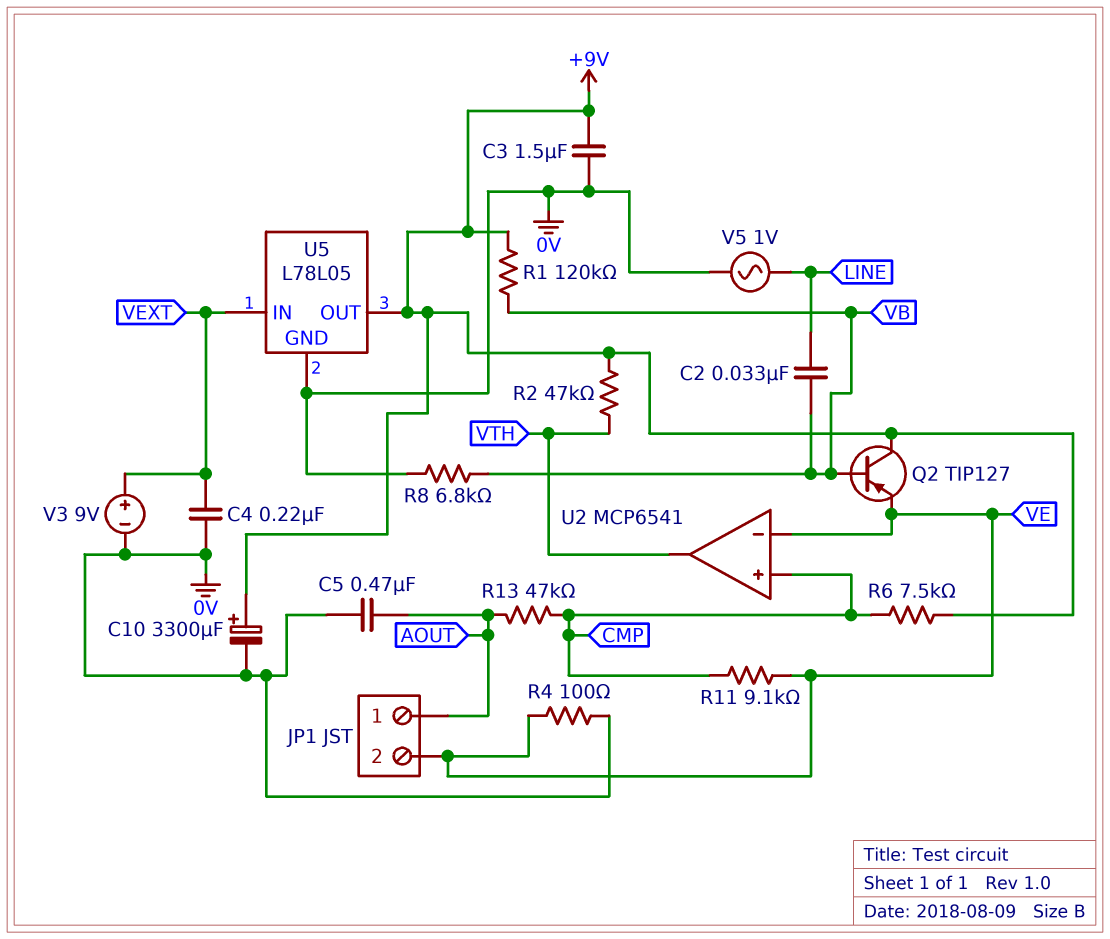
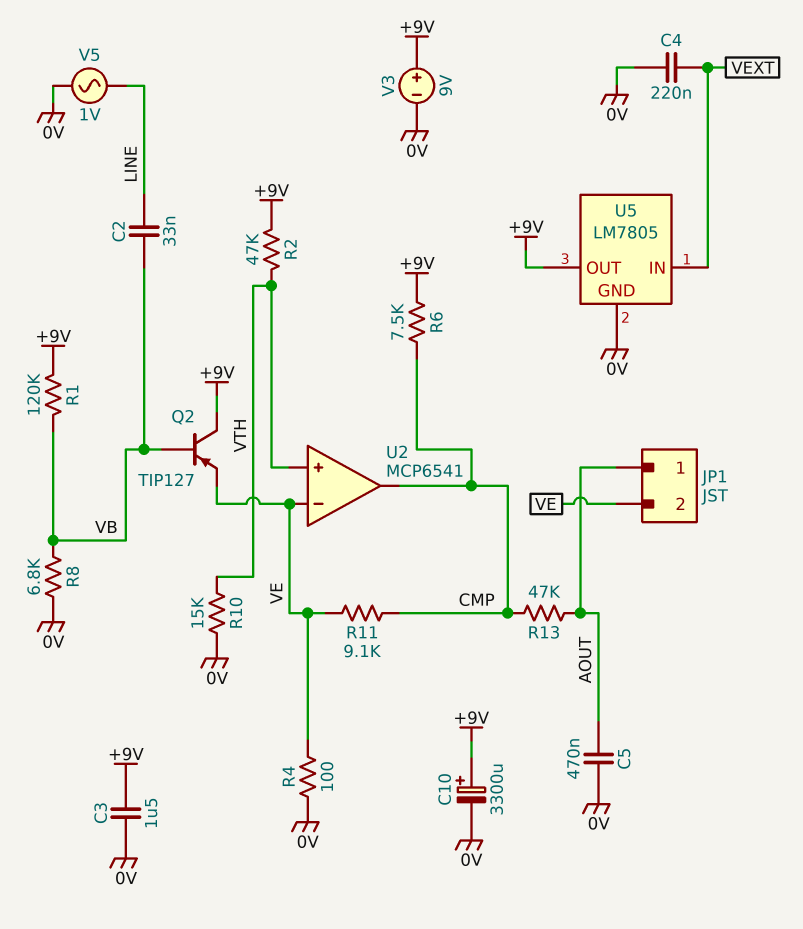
R10: none -> 15k (0V, VTH)
U2 pin in+: CMP -> VTH
U2 pin out: VTH -> CMP
U5: L78L05 -> LM7805
V3: 9V (plus VEXT, minus 0V) -> 9V (plus +9V, minus 0V)

